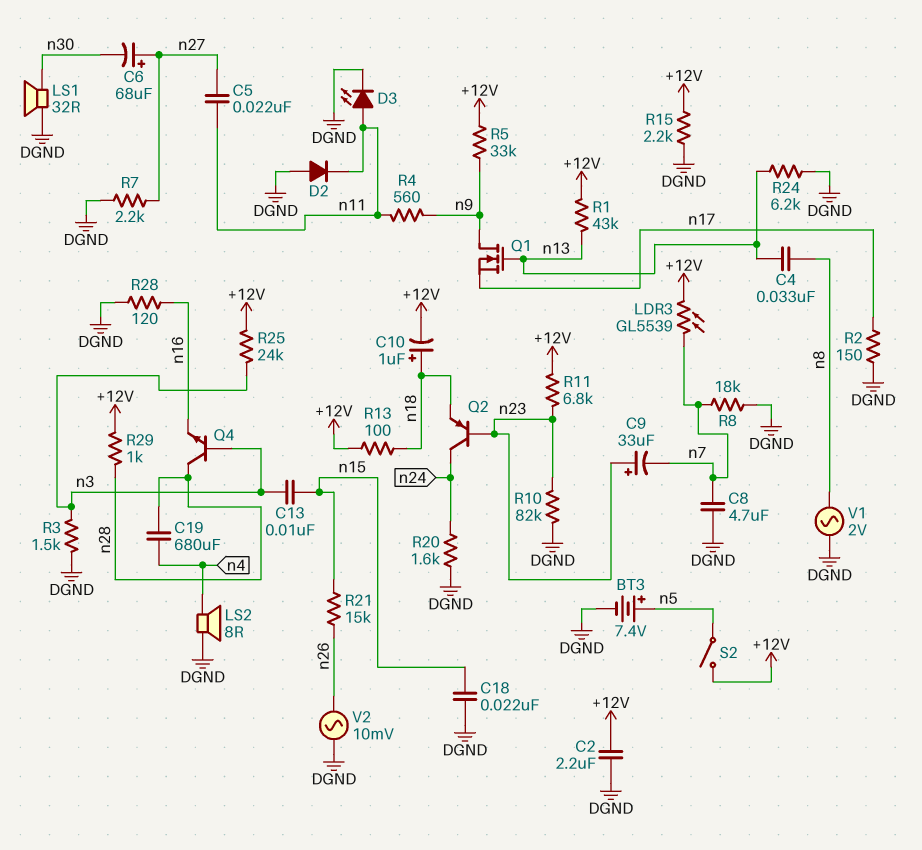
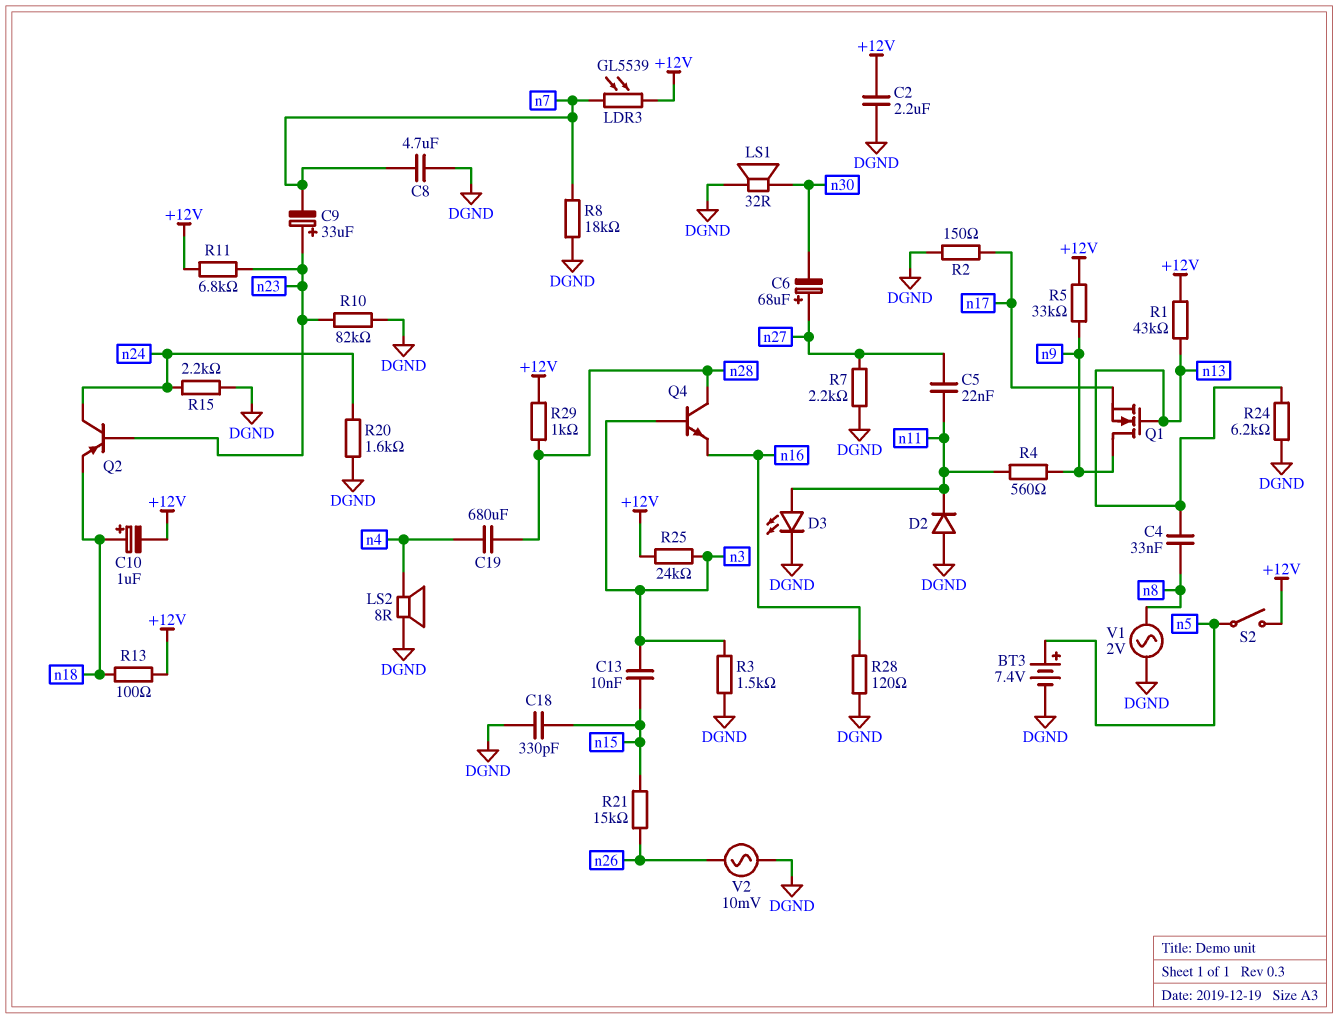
C18: 22nF (DGND, n15) -> 330pF (DGND, n15)
R15: 2.2k (+12V, DGND) -> 2.2k (DGND, n24)

